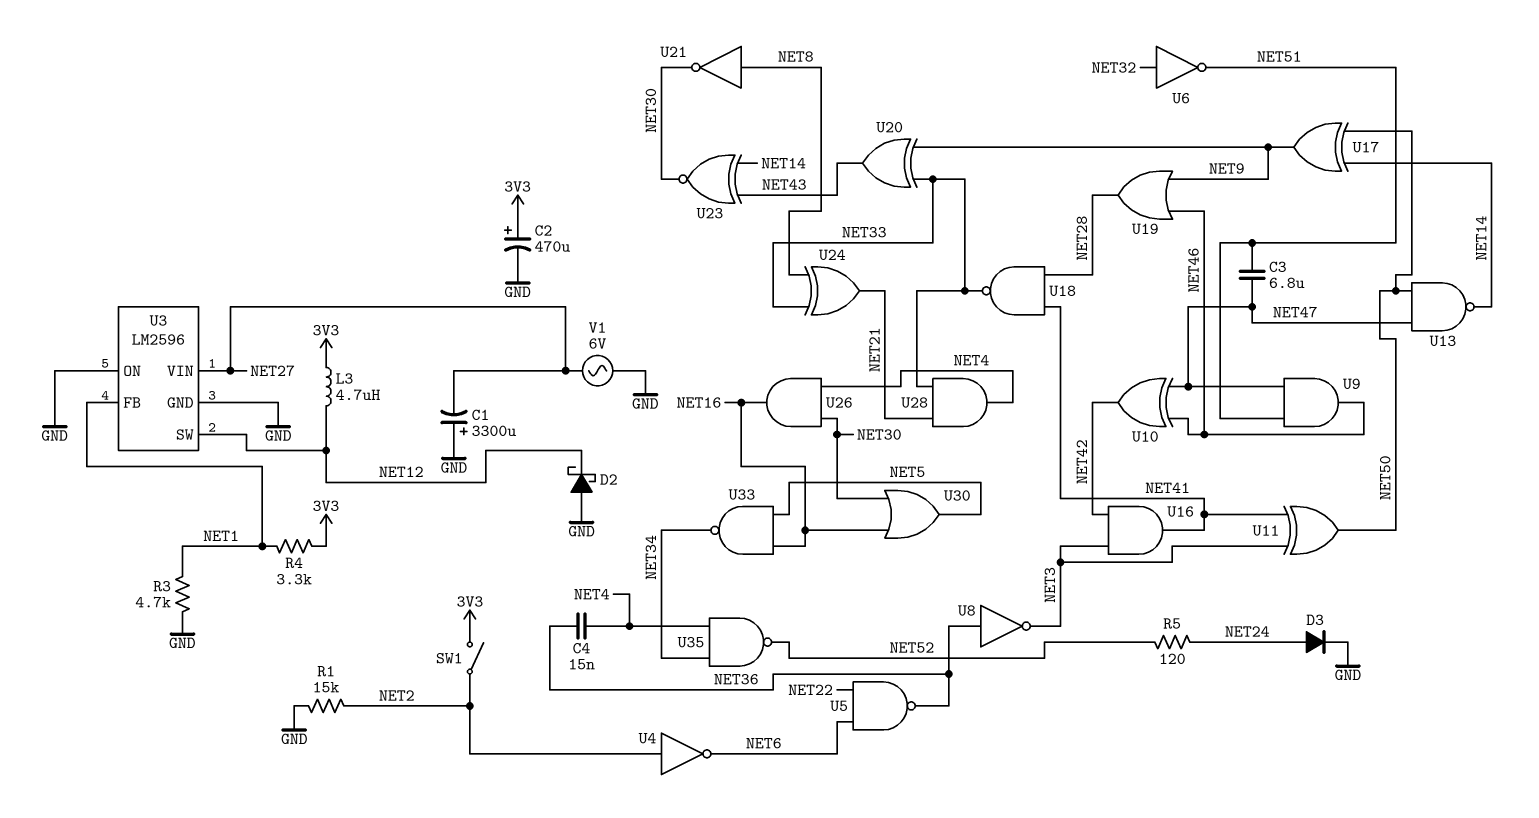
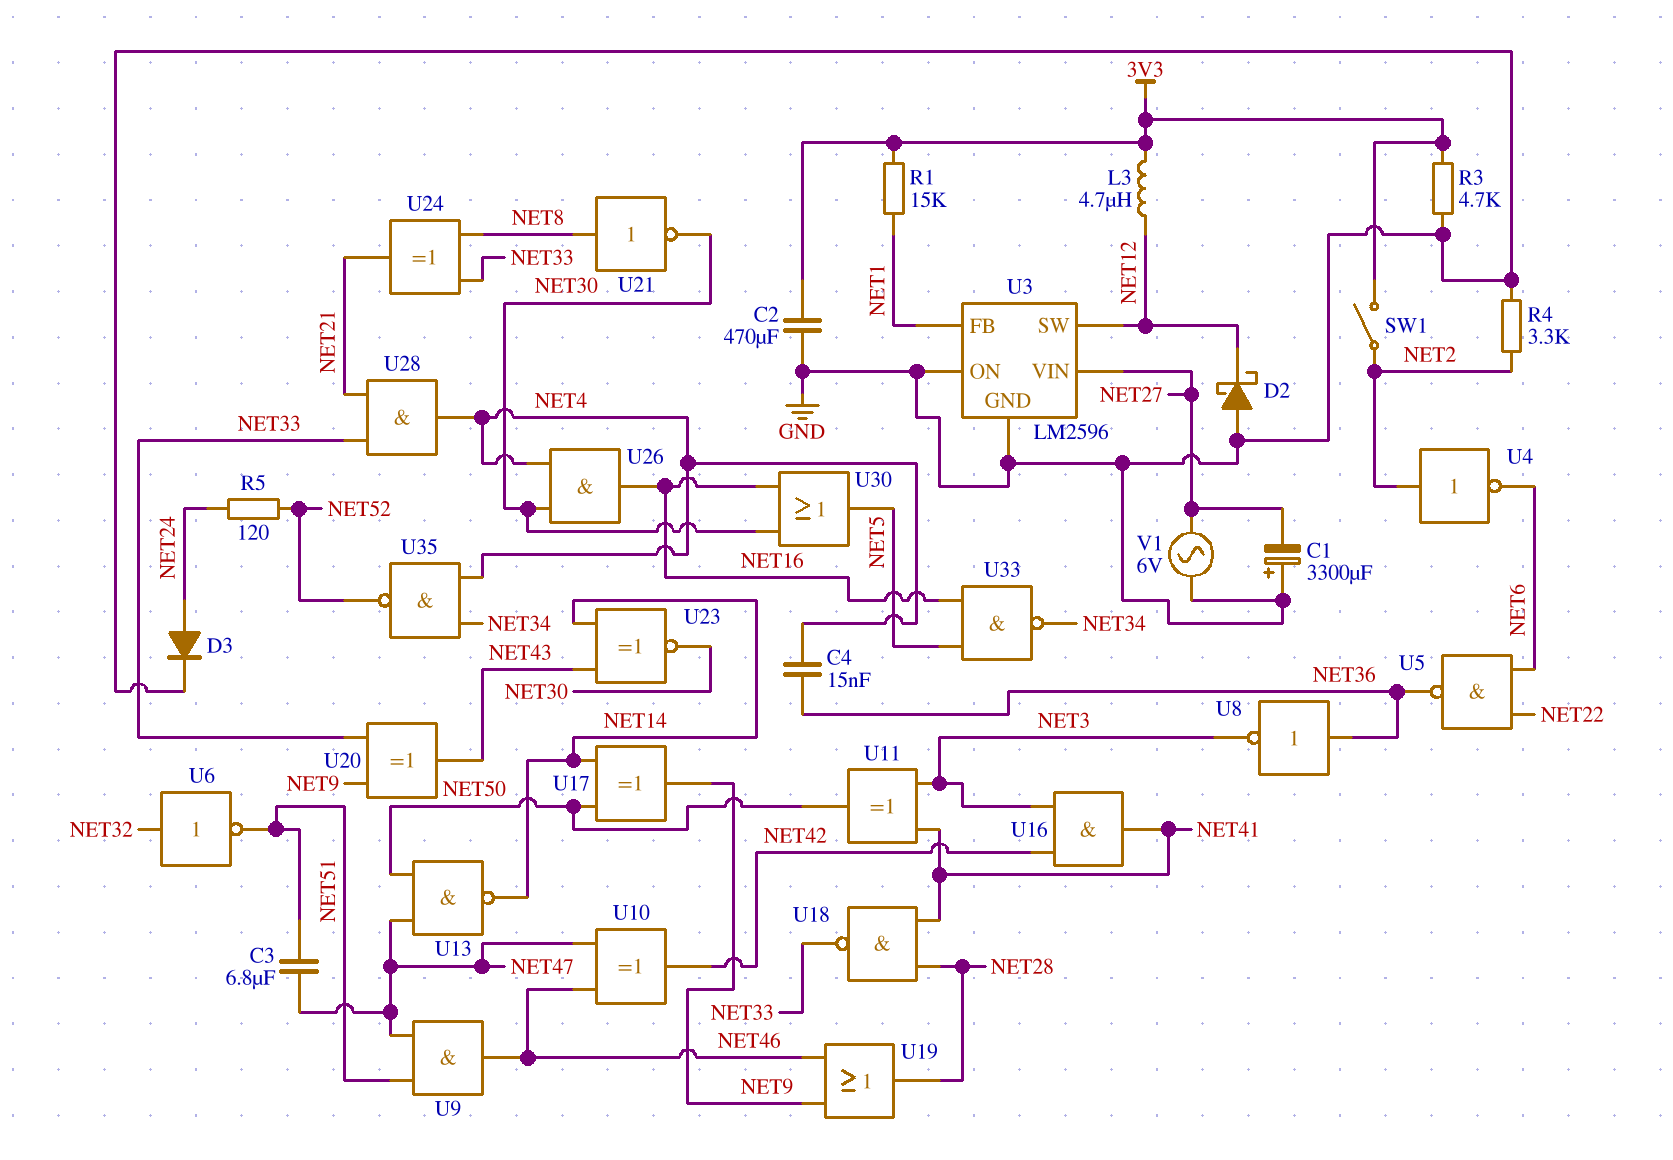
C2: 470uF (plus 3V3, minus GND) -> 470uF (3V3, GND)
R1: 15k (GND, NET2) -> 15k (3V3, NET1)
R3: 4.7k (GND, NET1) -> 4.7k (3V3, GND)
R4: 3.3k (3V3, NET1) -> 3.3k (GND, NET2)

